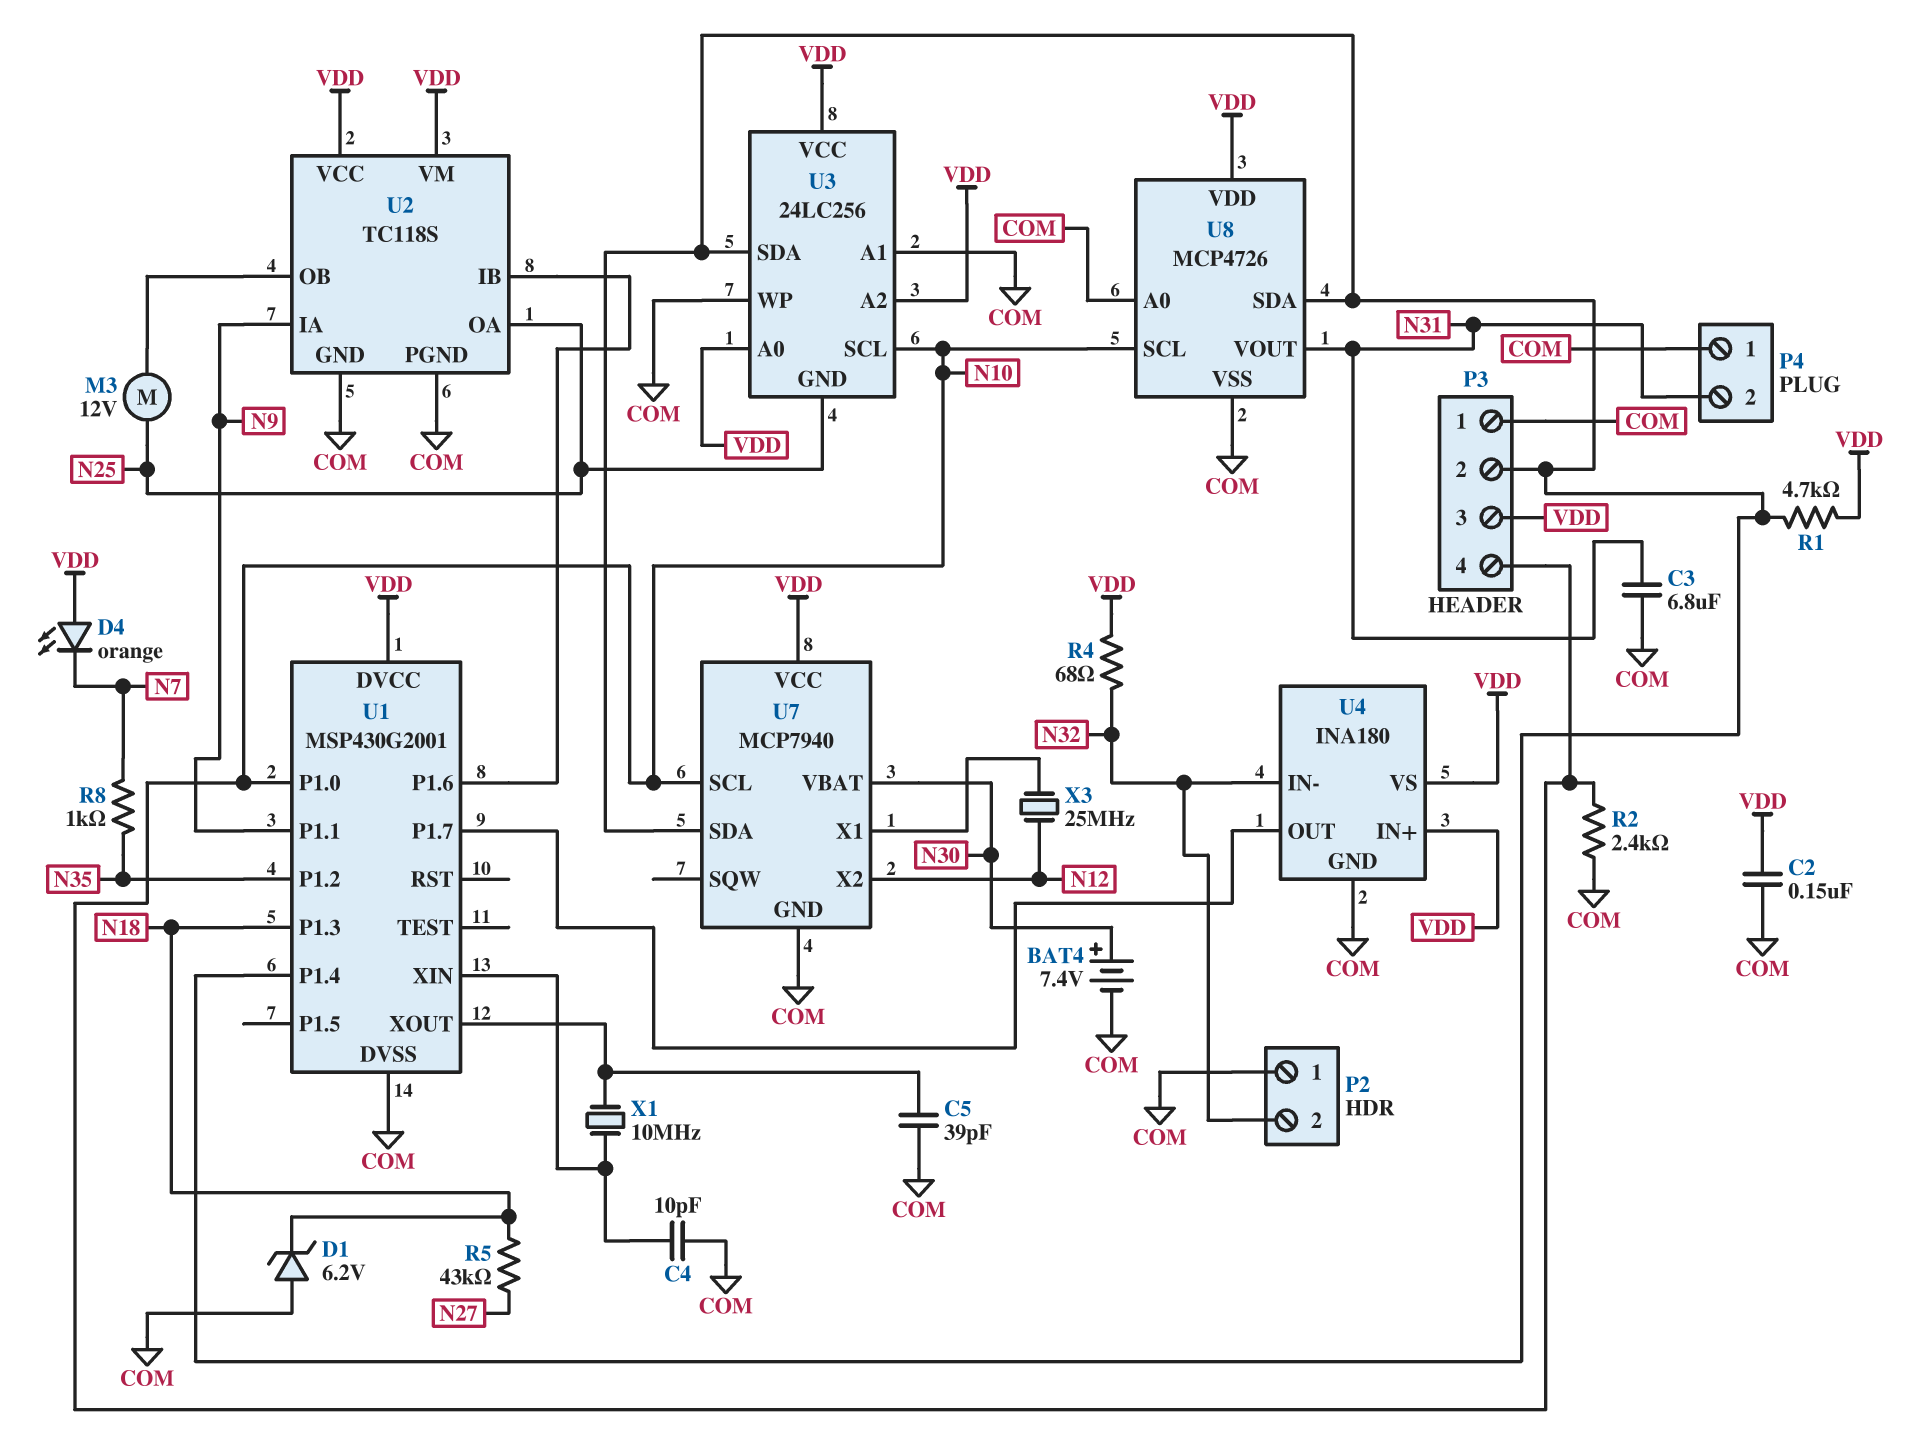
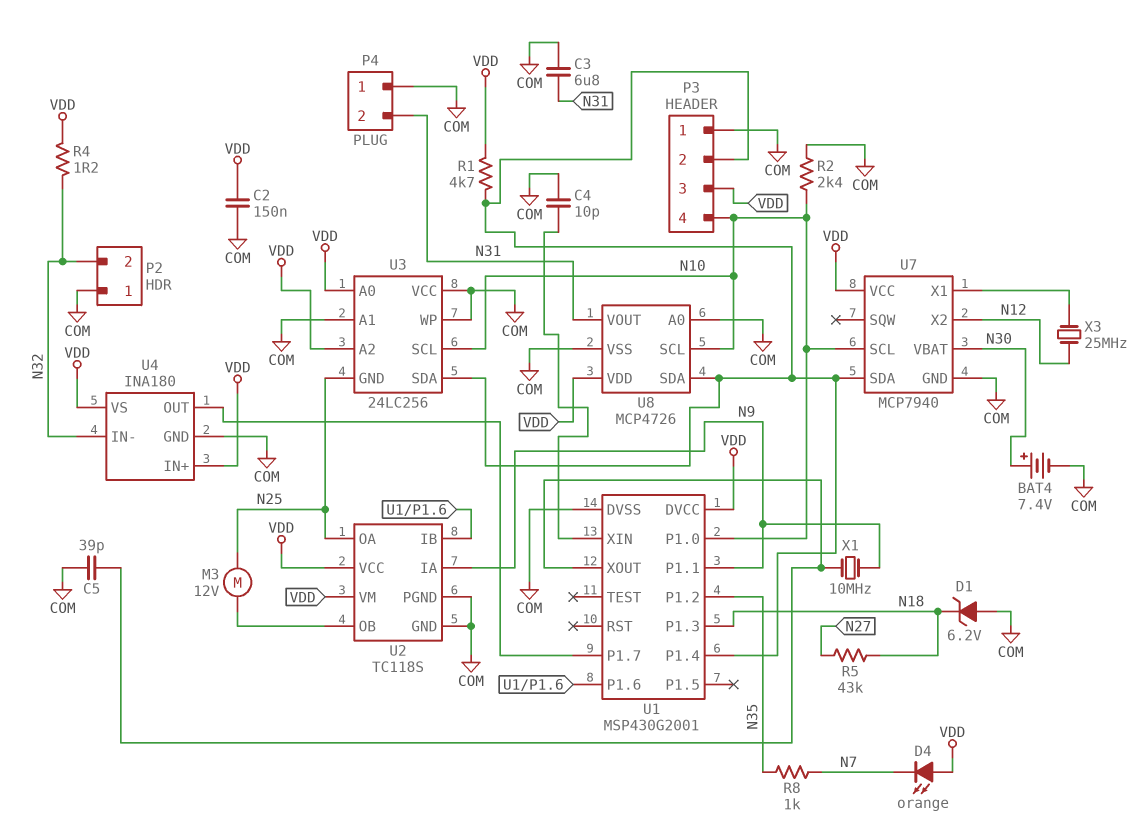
R4: 68 (N32, VDD) -> 1.2 (N32, VDD)
U3 pin VCC: VDD -> COM
X1: 10MHz (U1/XIN, U1/XOUT) -> 10MHz (N9, U1/XOUT)

